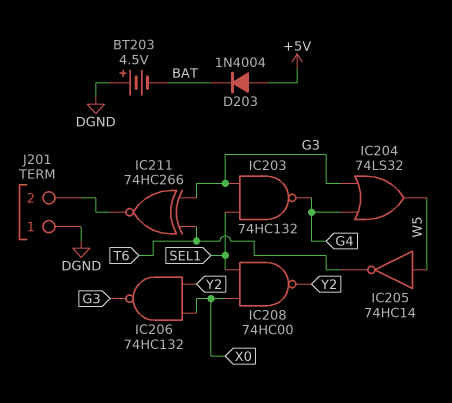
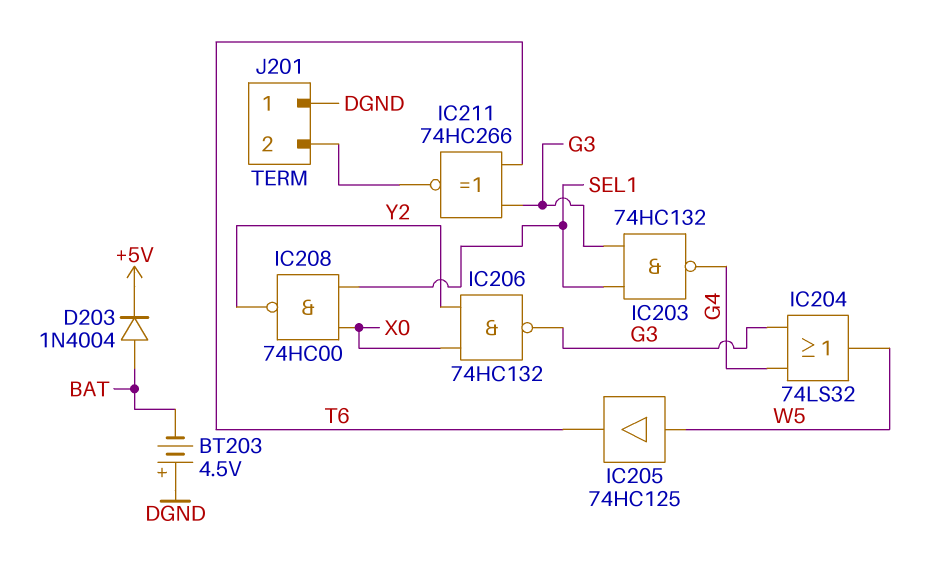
D203: diode 1N4004 (A +5V, K BAT) -> diode 1N4004 (A BAT, K +5V)
IC205: NOT 74HC14 (in W5, out T6) -> buffer 74HC125 (in W5, out T6)

